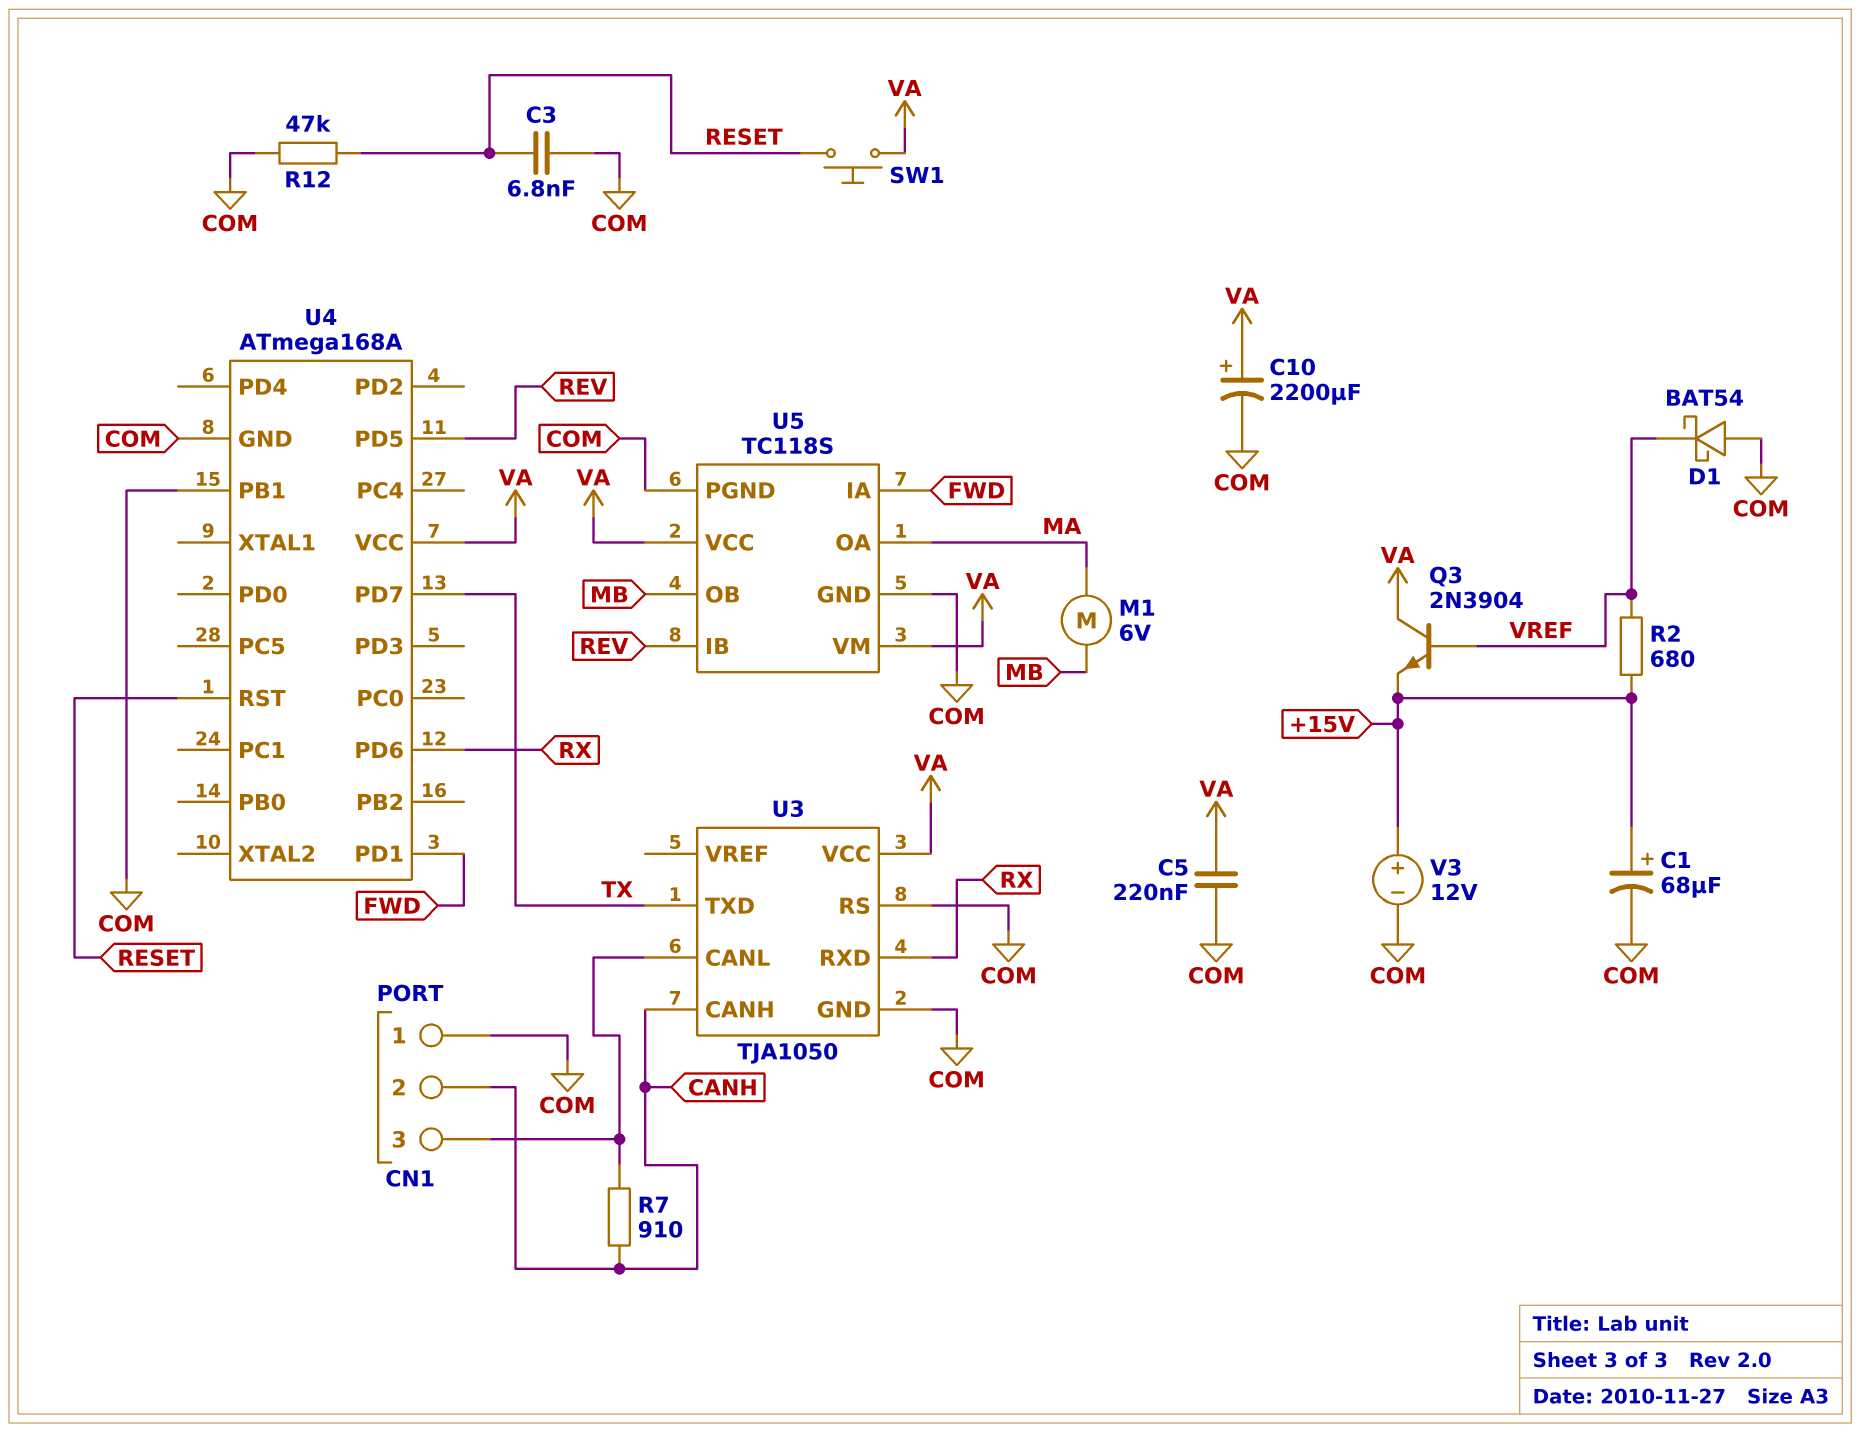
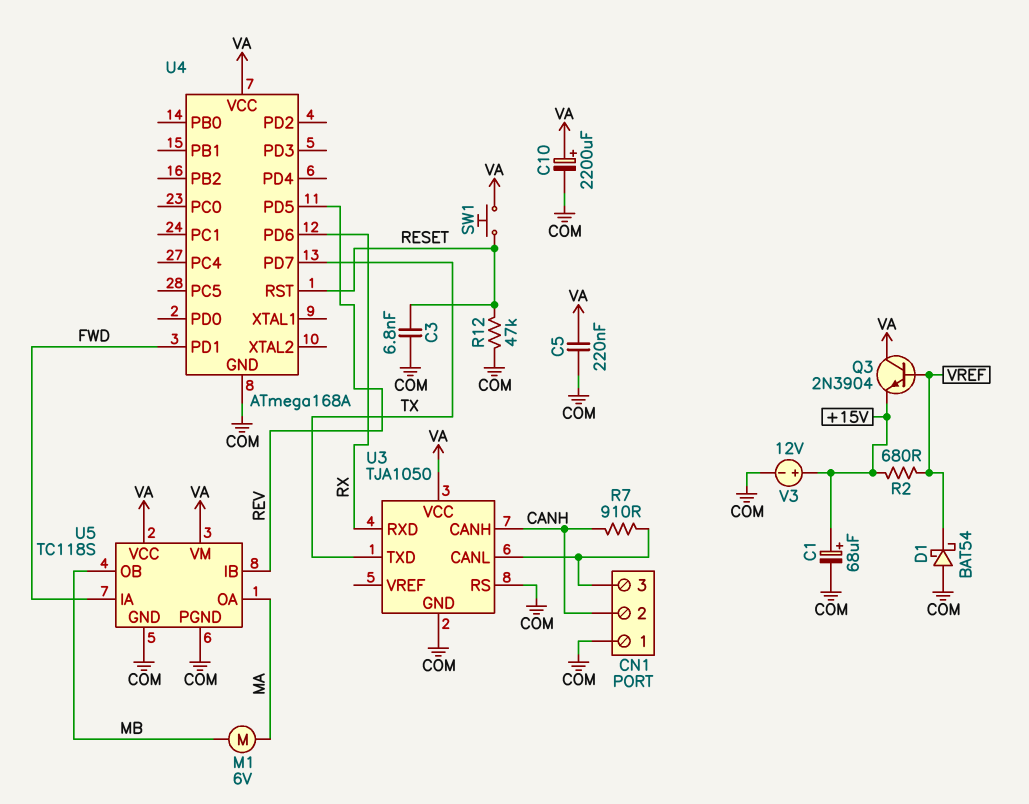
U4 pin PB1: COM -> none

